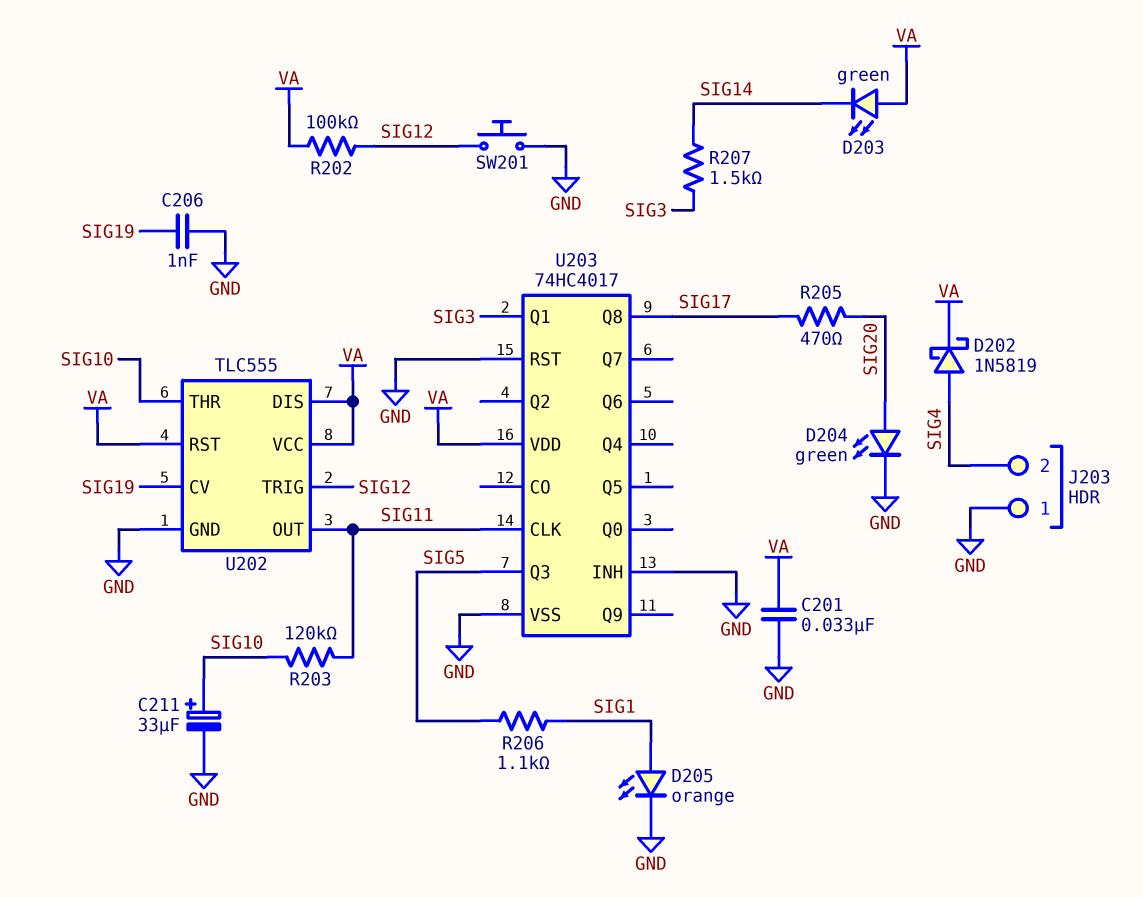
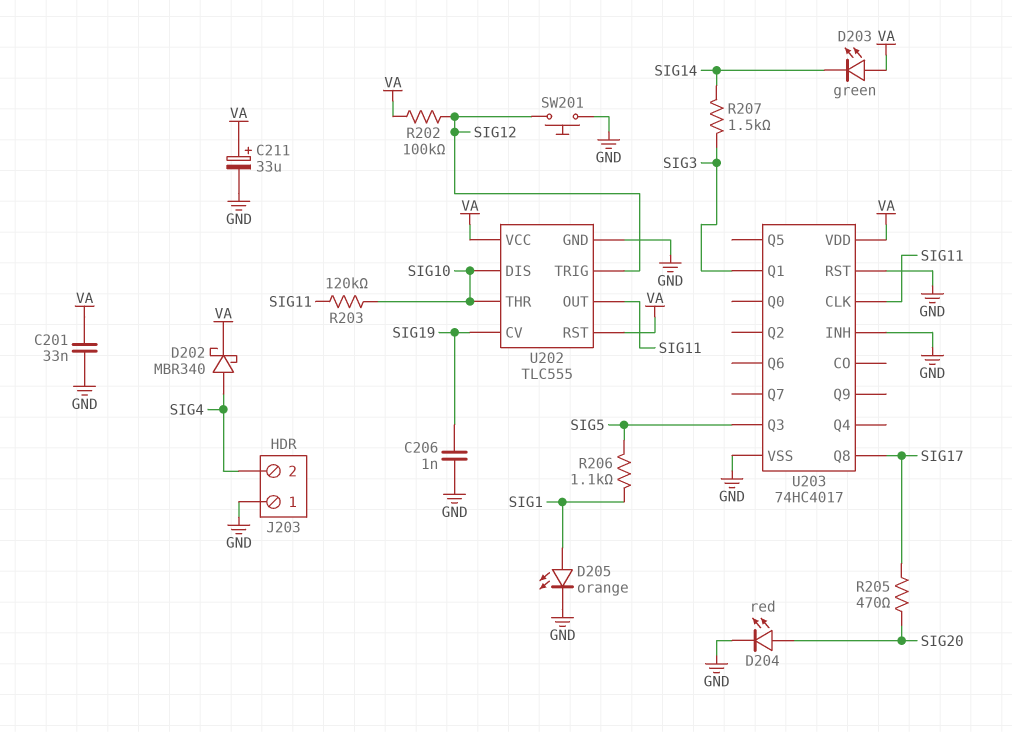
C211: 33uF (plus SIG10, minus GND) -> 33uF (plus VA, minus GND)
D202: schottky 1N5819 (A SIG4, K VA) -> schottky MBR340 (A SIG4, K VA)
D204: LED green (A SIG20, K GND) -> LED red (A SIG20, K GND)
U202 pin DIS: VA -> SIG10

